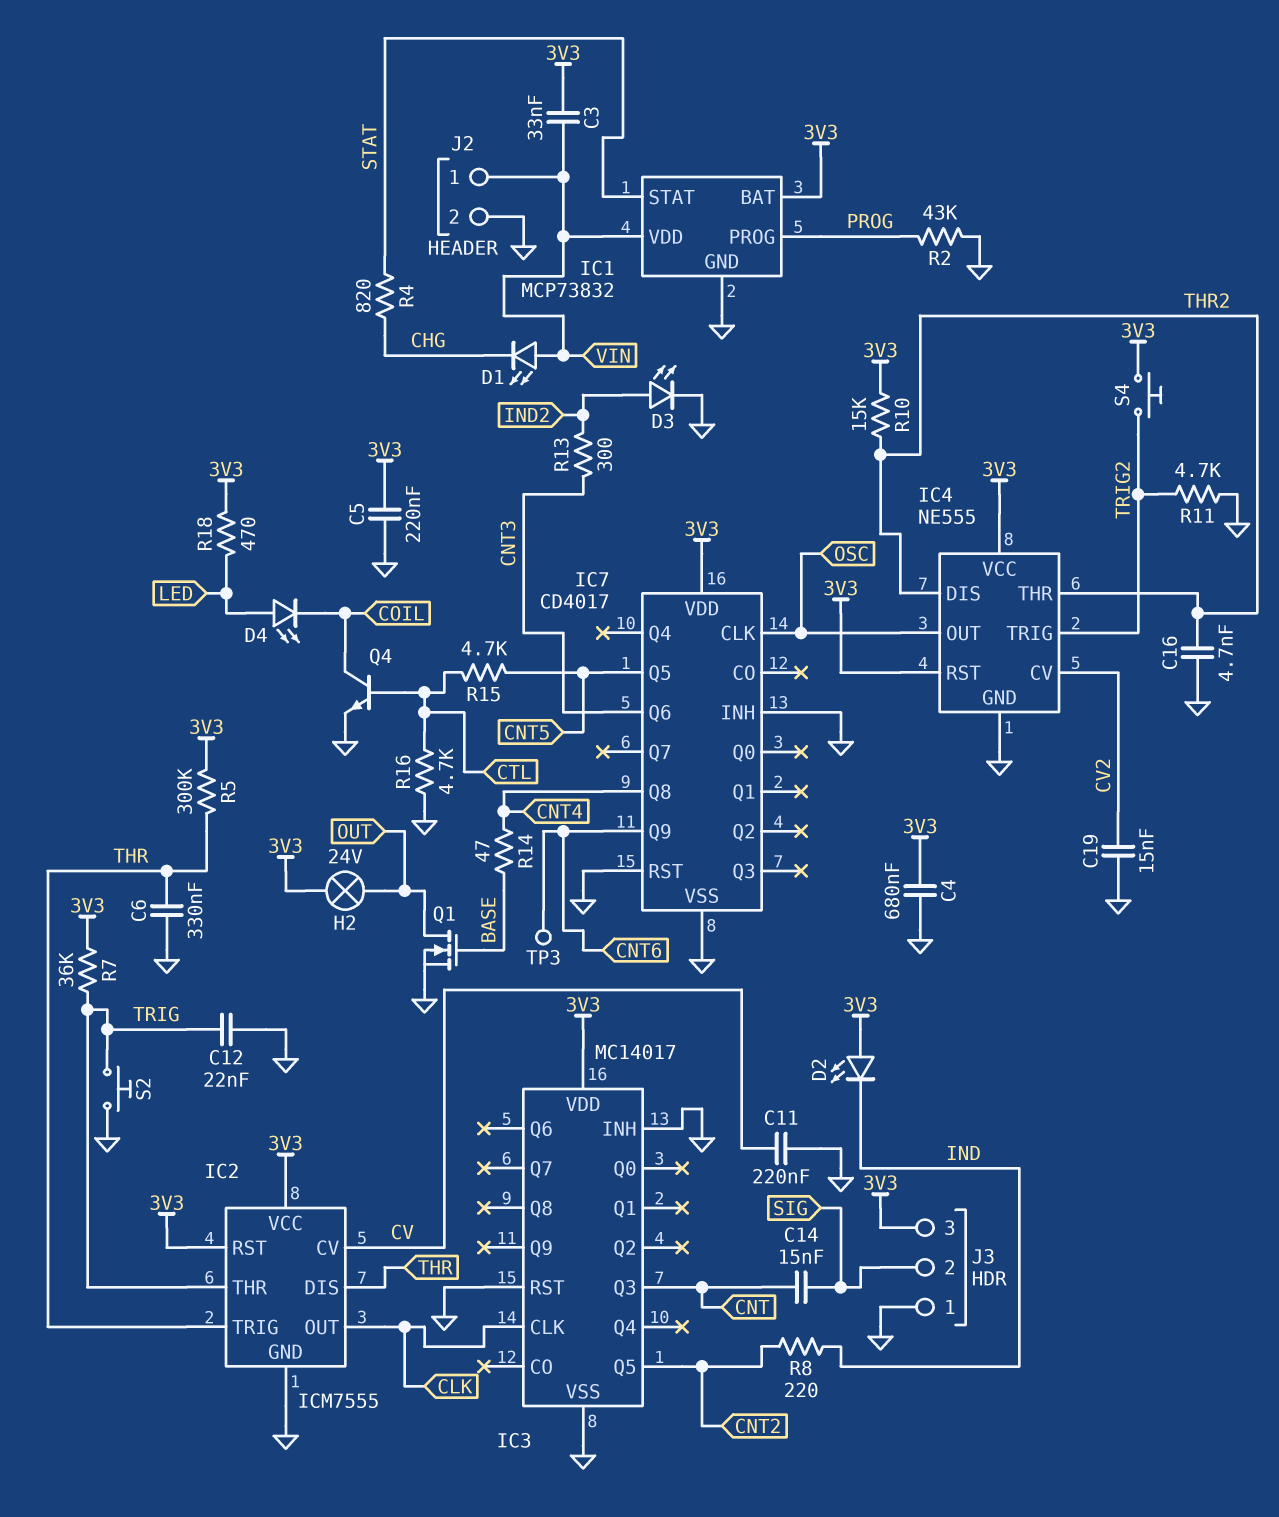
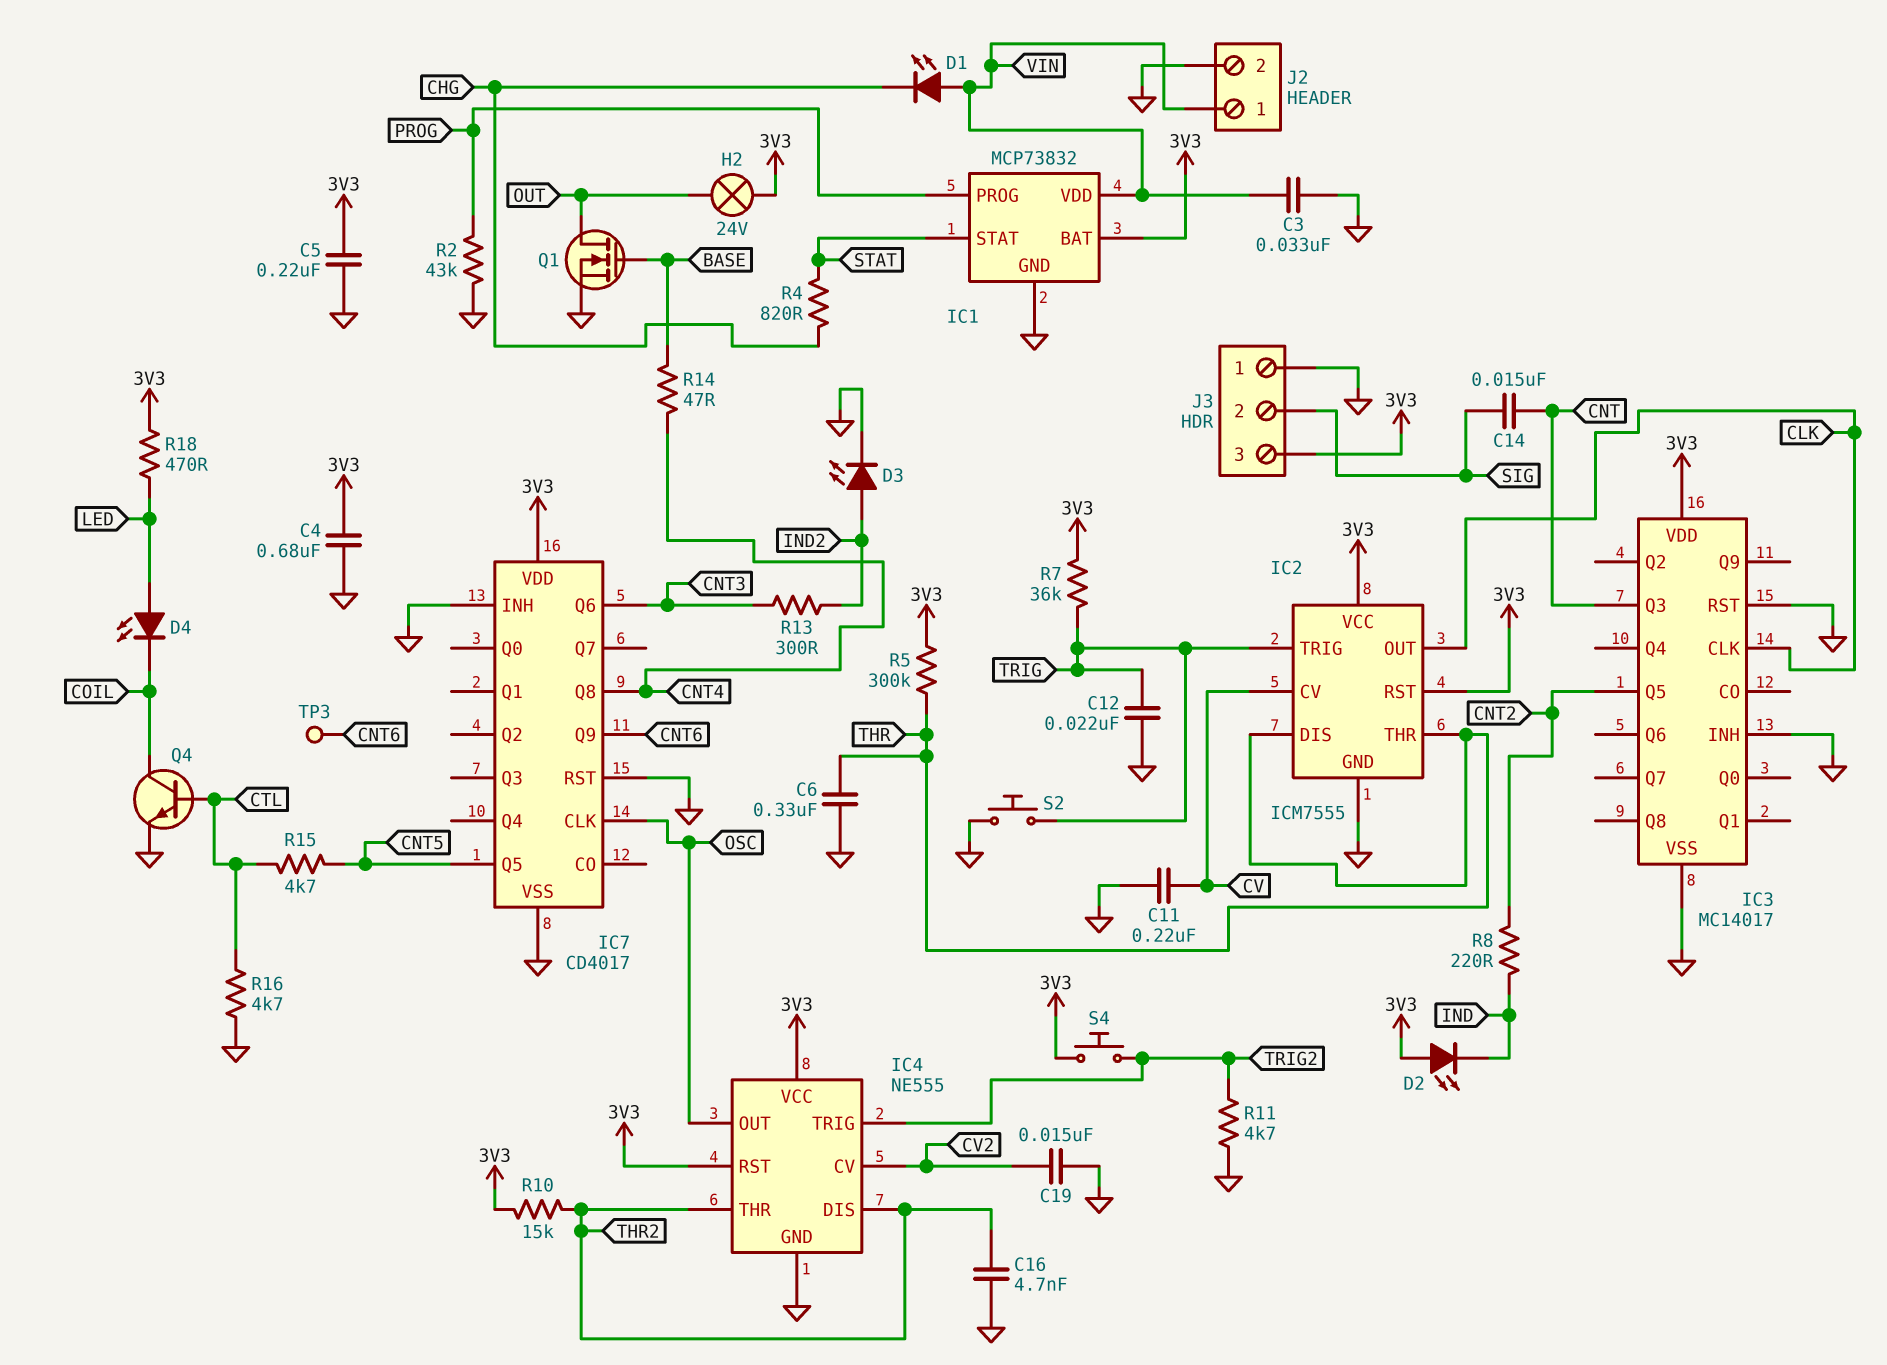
C3: 33nF (3V3, VIN) -> 33nF (GND, VIN)
IC2 pin THR: TRIG -> THR
IC2 pin TRIG: THR -> TRIG

